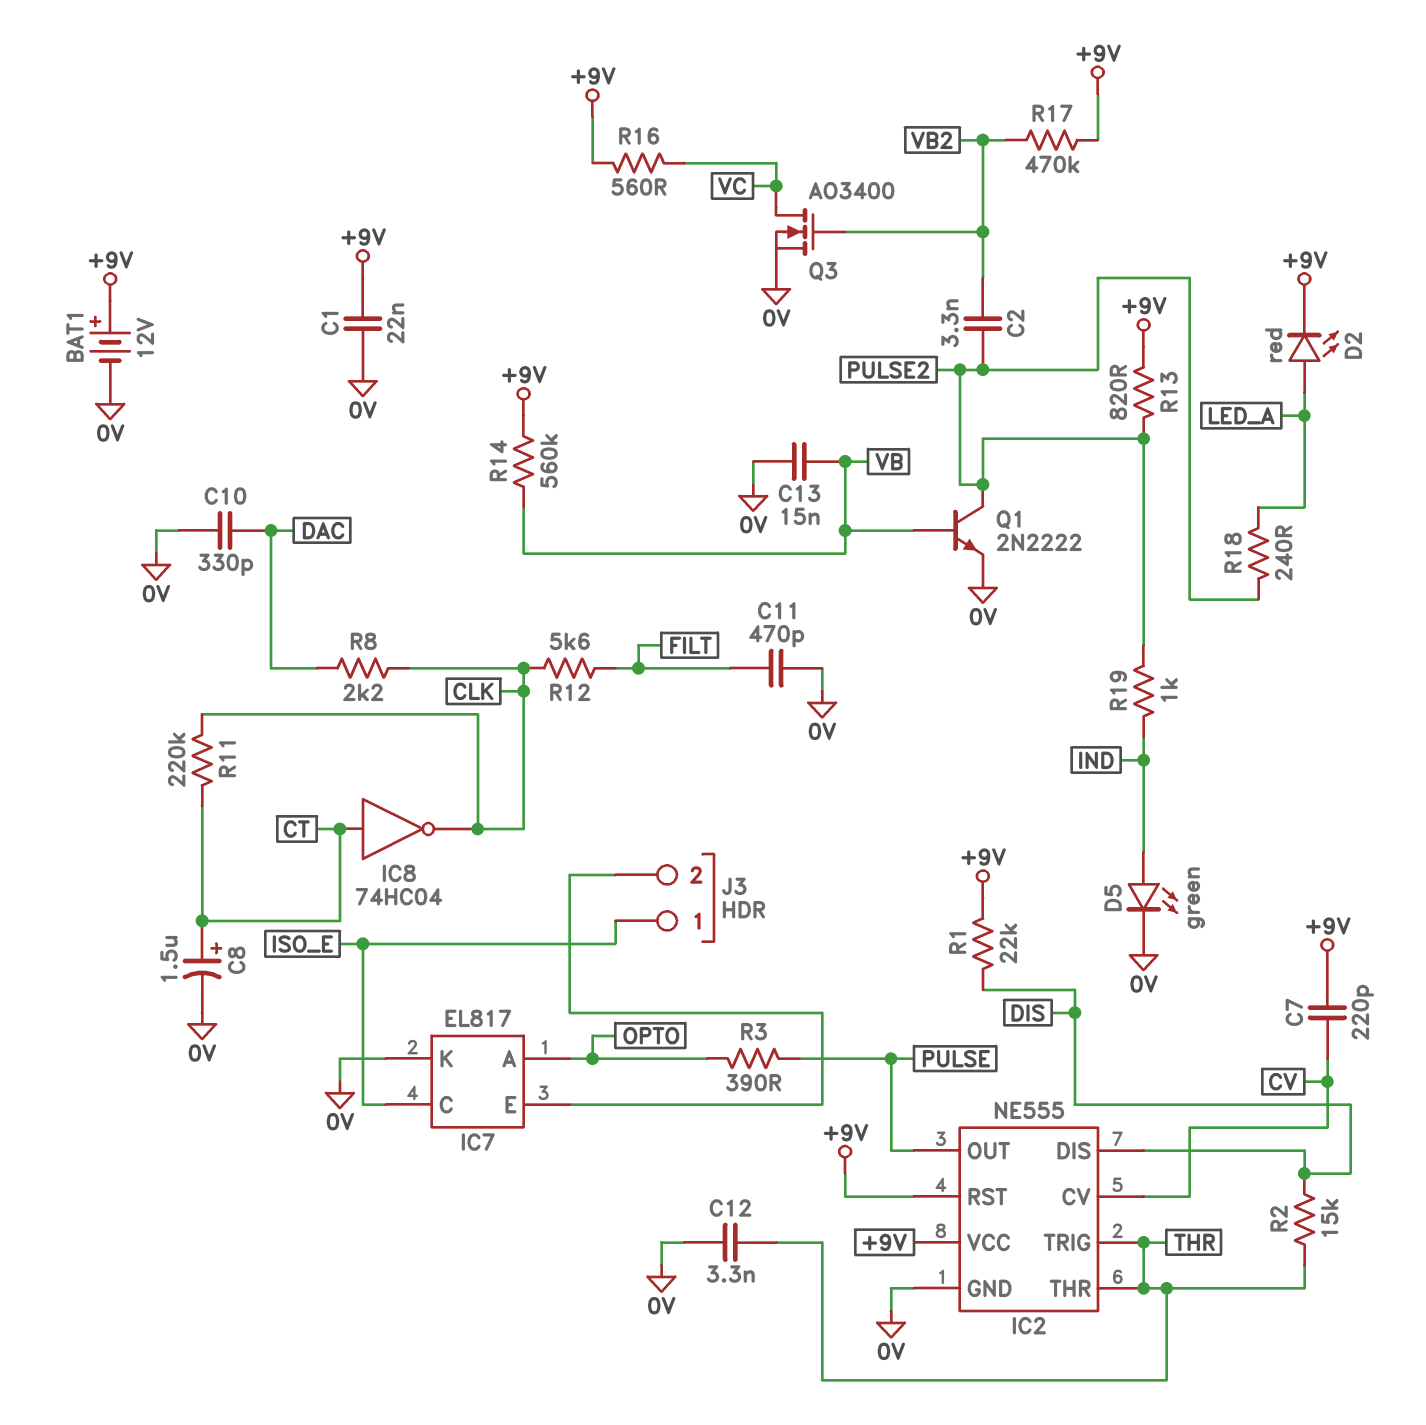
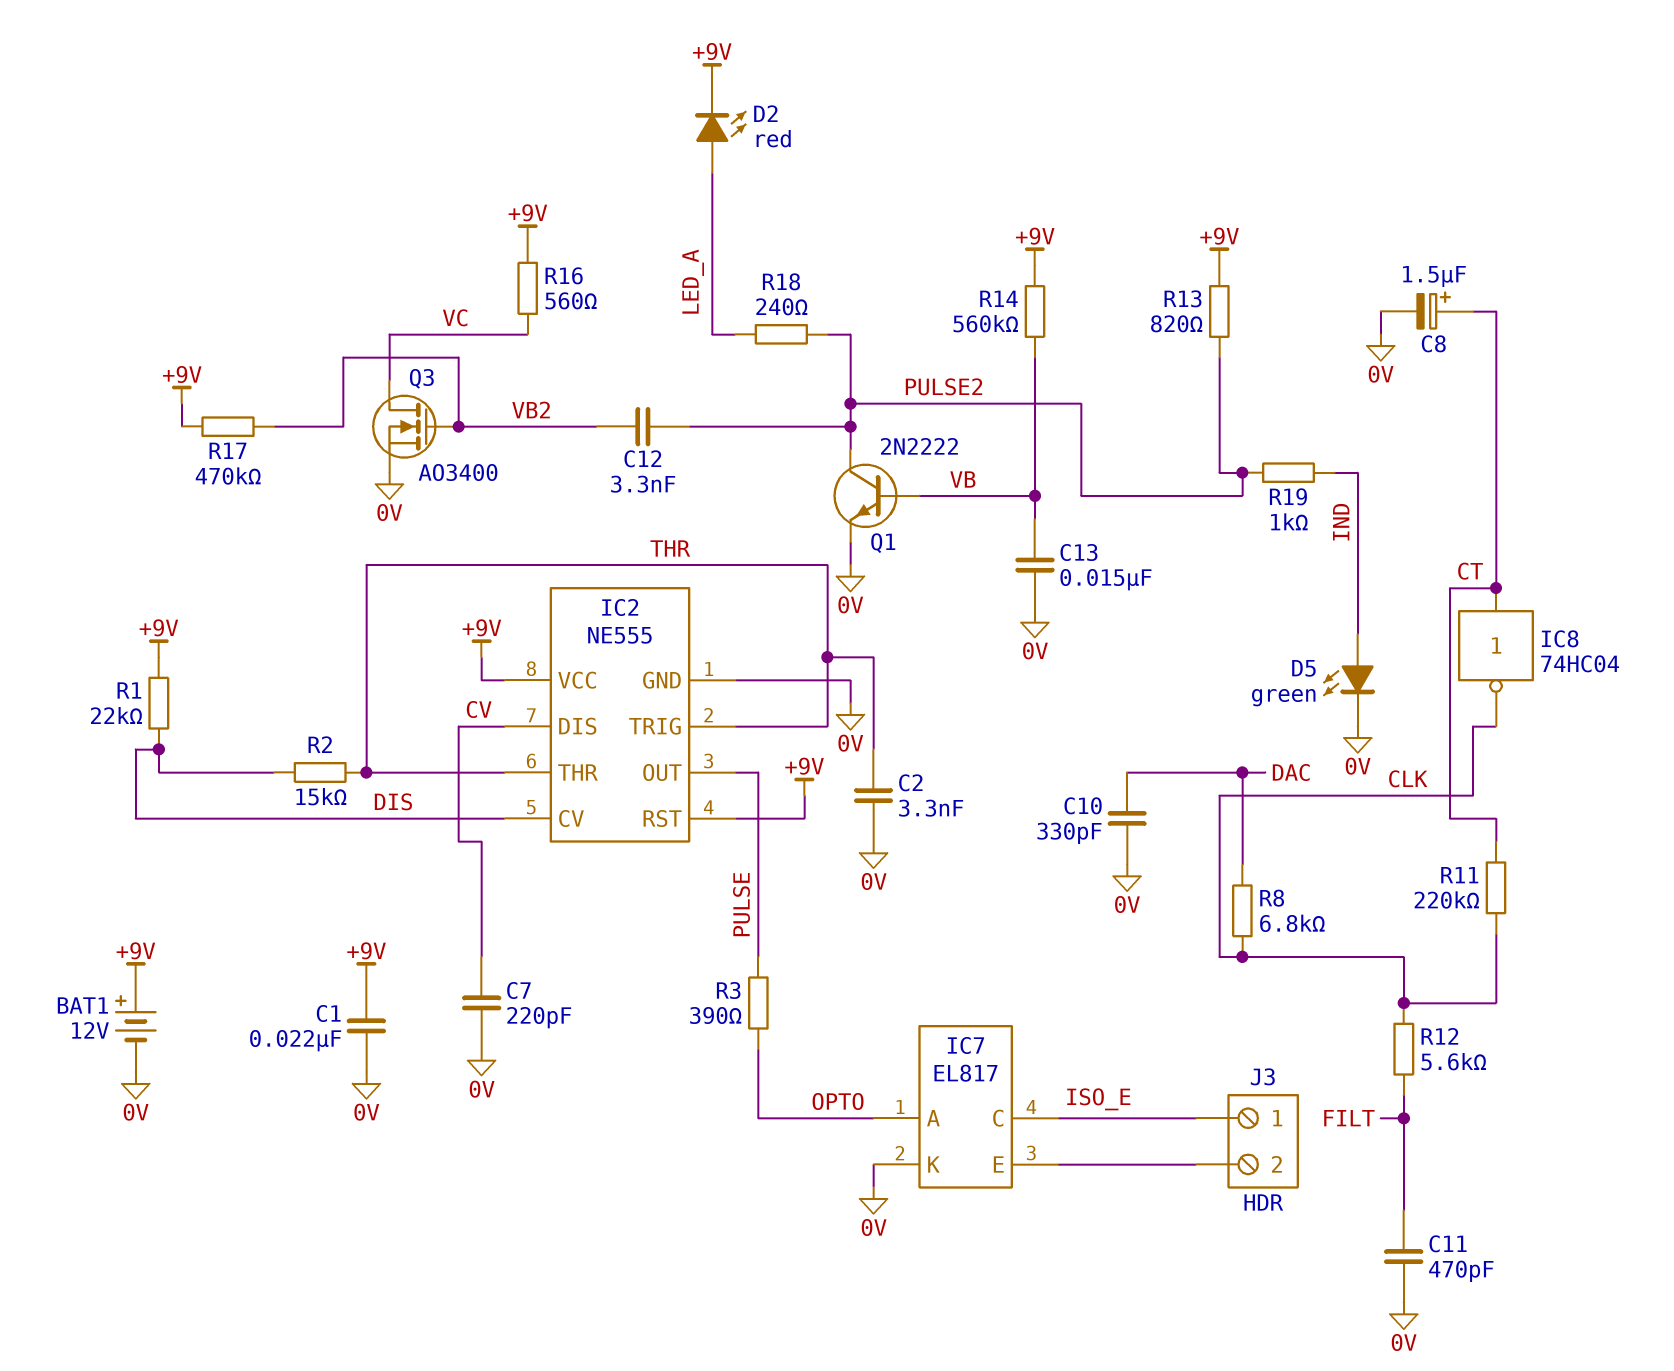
C2: 3.3nF (PULSE2, VB2) -> 3.3nF (0V, THR)
C7: 220pF (+9V, CV) -> 220pF (0V, CV)
C12: 3.3nF (0V, THR) -> 3.3nF (PULSE2, VB2)
IC2 pin CV: CV -> DIS
IC2 pin DIS: DIS -> CV
R8: 2.2k (CLK, DAC) -> 6.8k (CLK, DAC)

